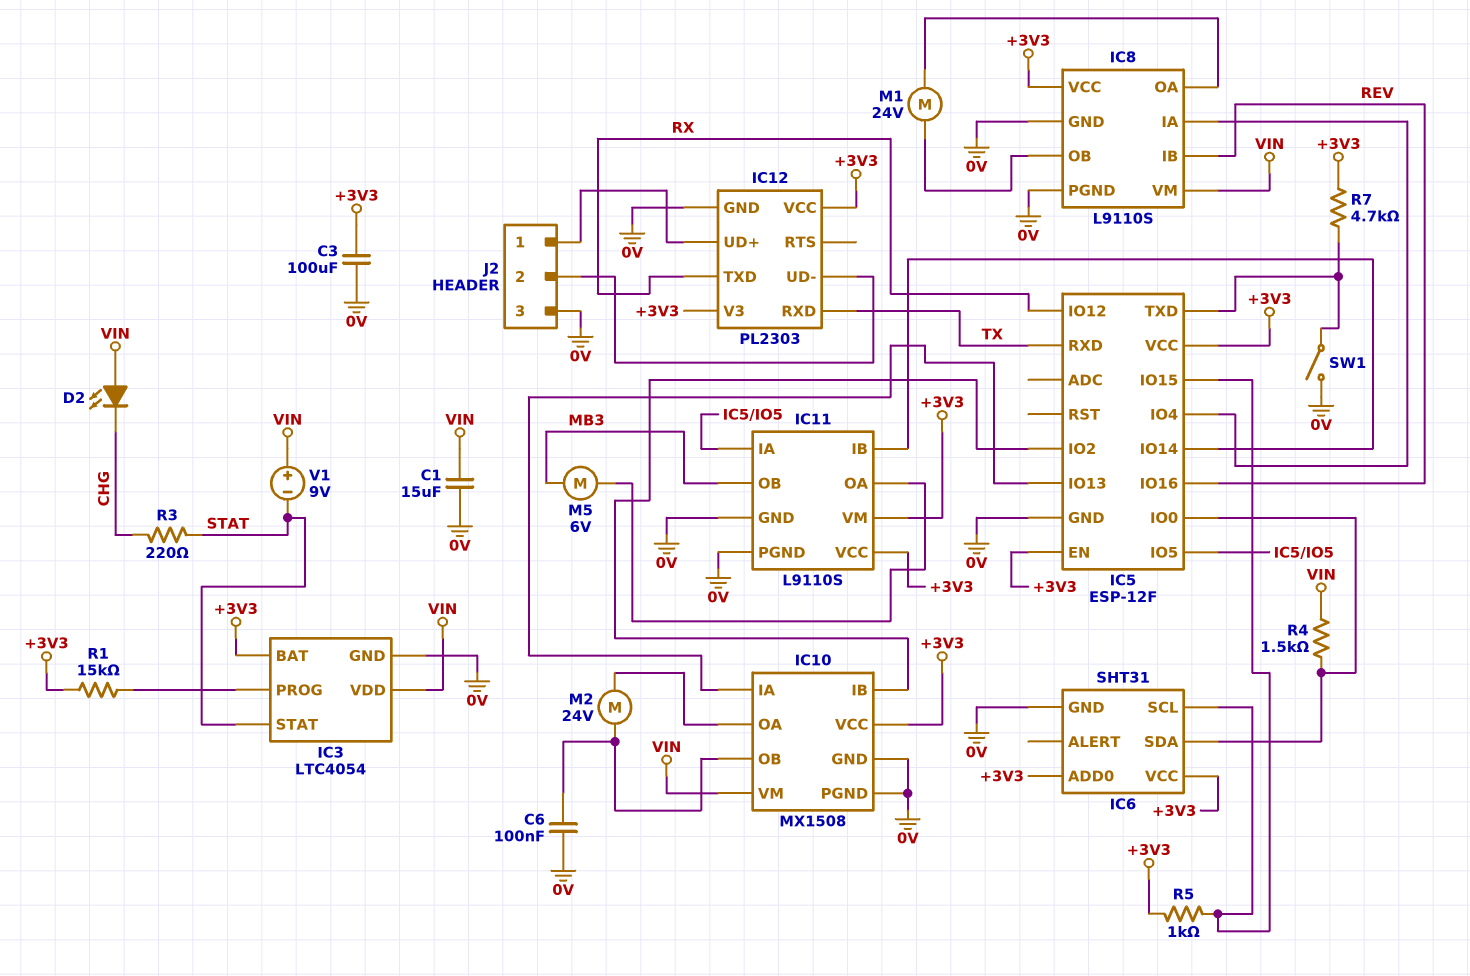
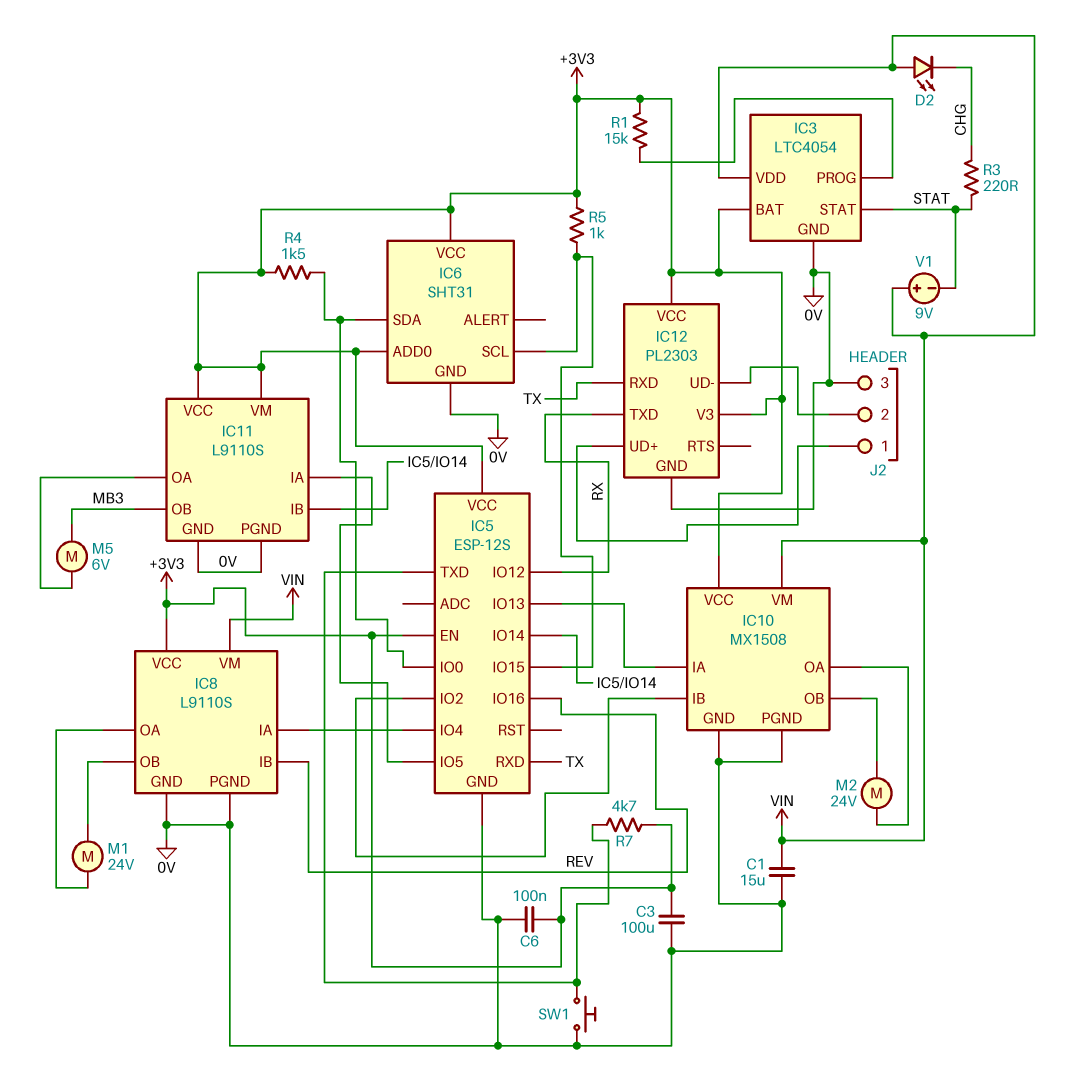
C6: 100nF (0V, IC10/OB) -> 100nF (+3V3, 0V)
IC5: ESP-12F -> ESP-12S
R4: 1.5k (IC5/IO0, VIN) -> 1.5k (+3V3, IC5/IO0)
SW1: switch (0V, IC5/TXD) -> button (0V, IC5/TXD)

